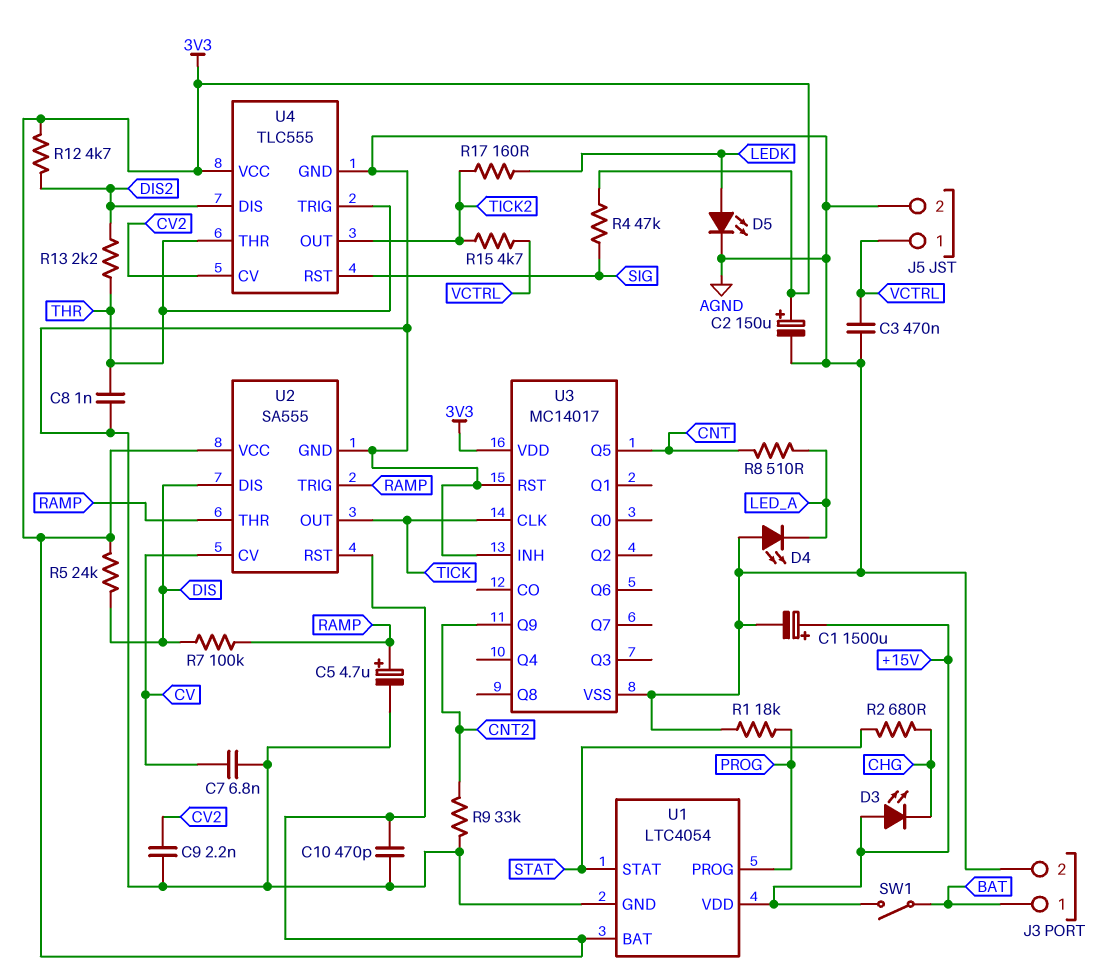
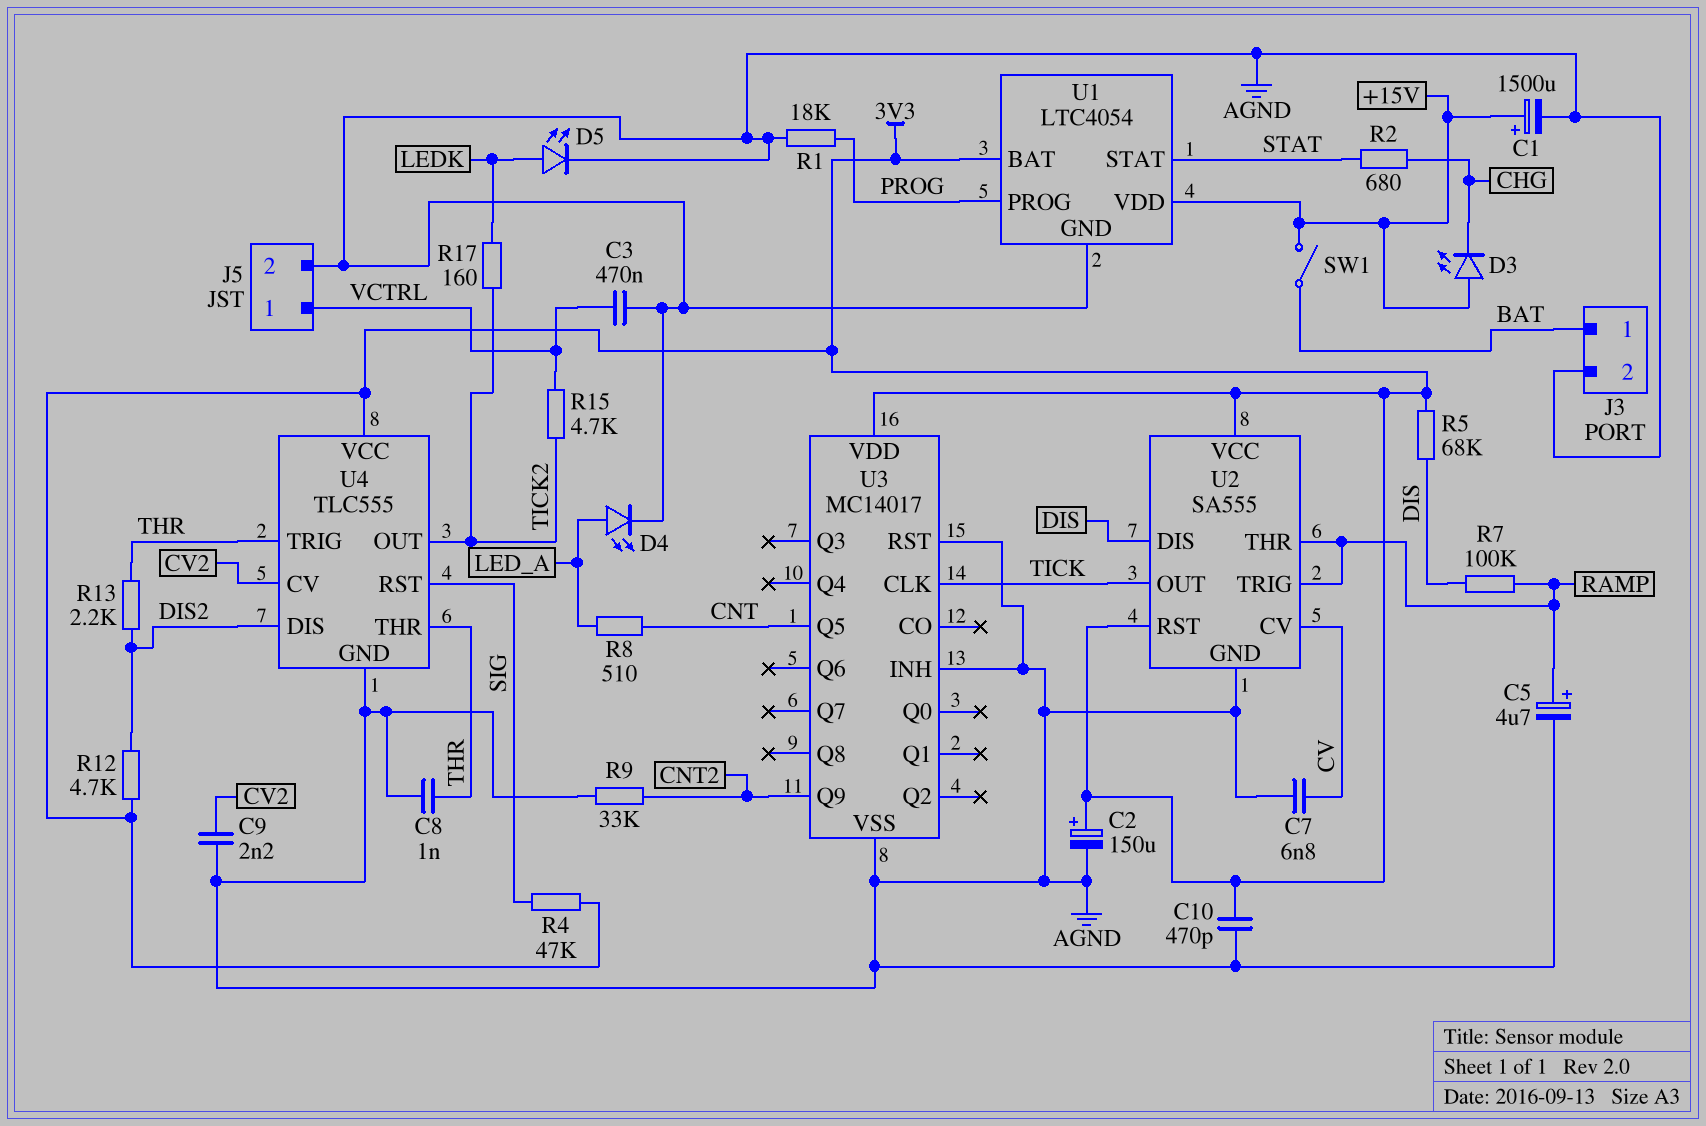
D4: LED (A AGND, K LED_A) -> LED (A LED_A, K AGND)
R5: 24k (3V3, DIS) -> 68k (3V3, DIS)

